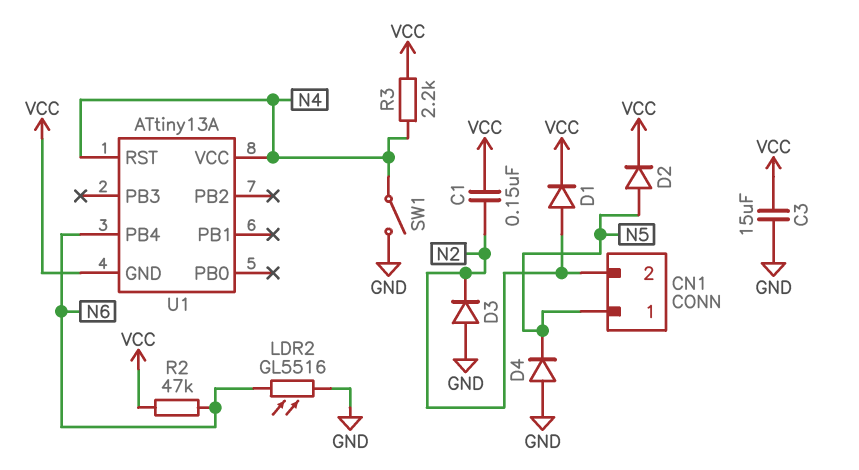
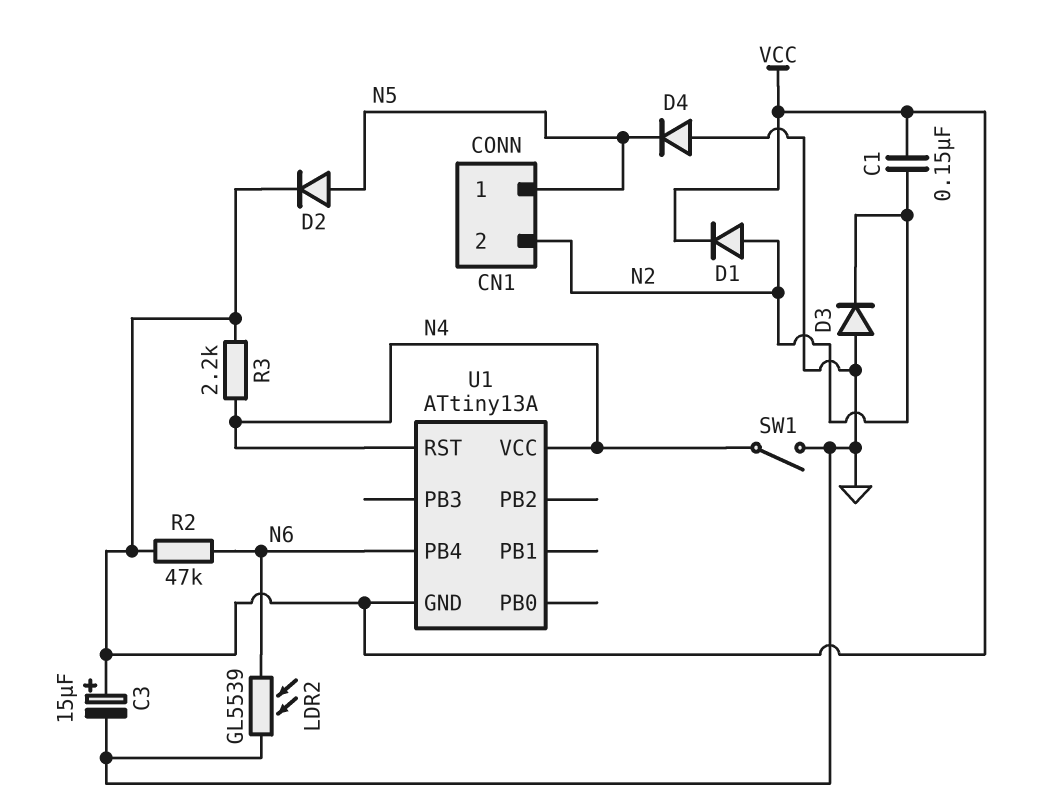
C3: 15uF (GND, VCC) -> 15uF (plus VCC, minus GND)
LDR2: GL5516 (GND, N6) -> GL5539 (GND, N6)

